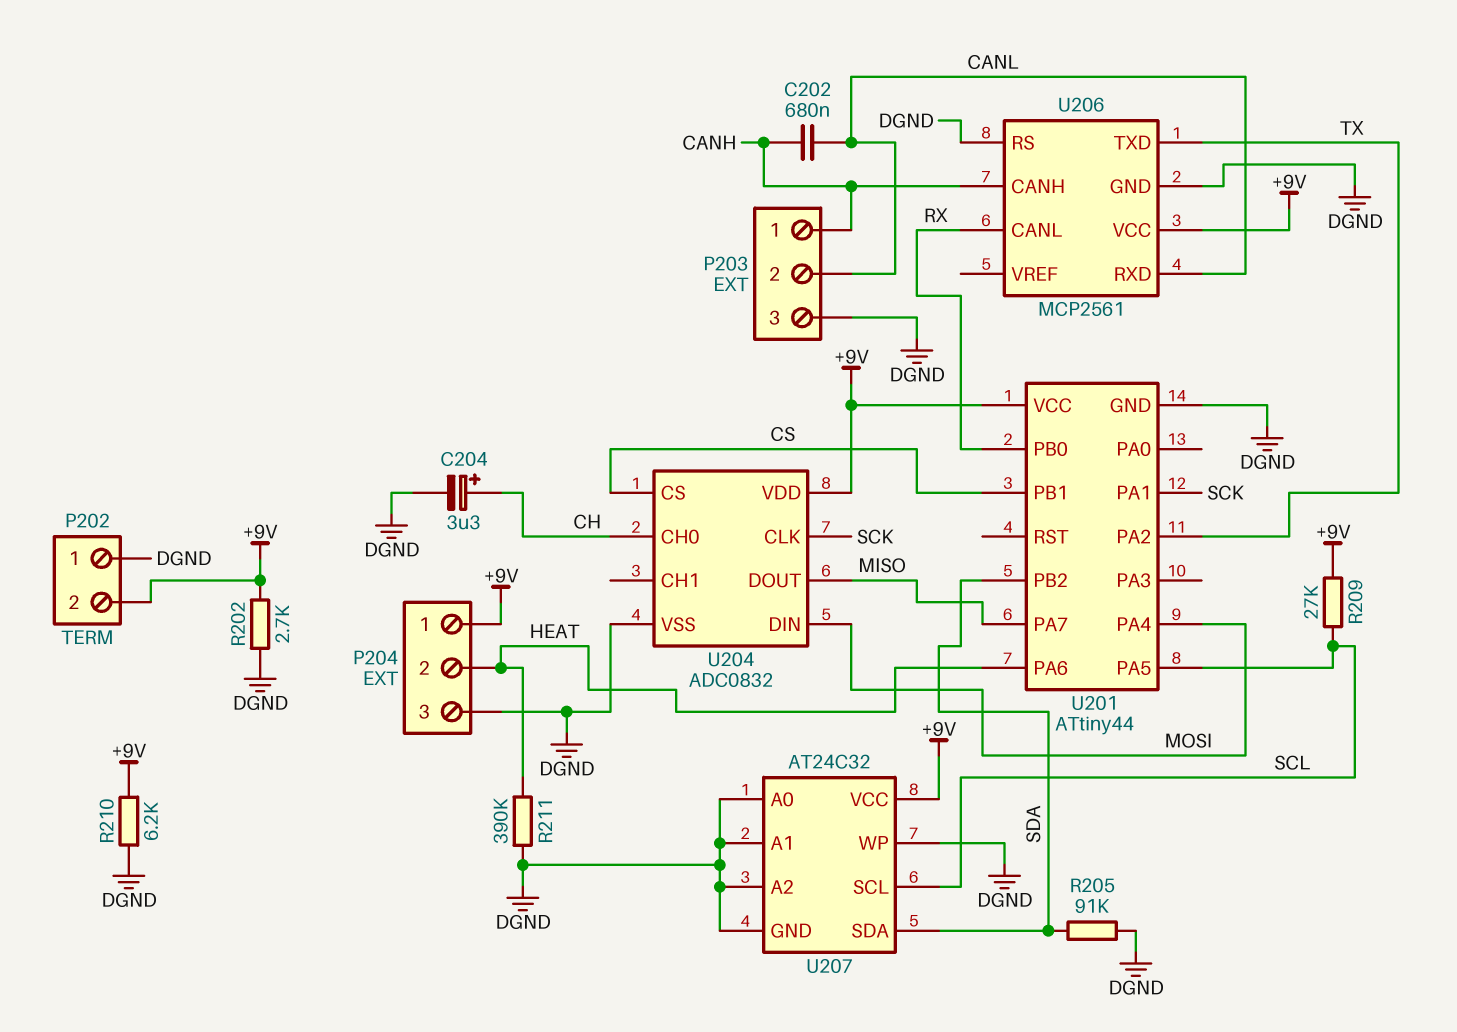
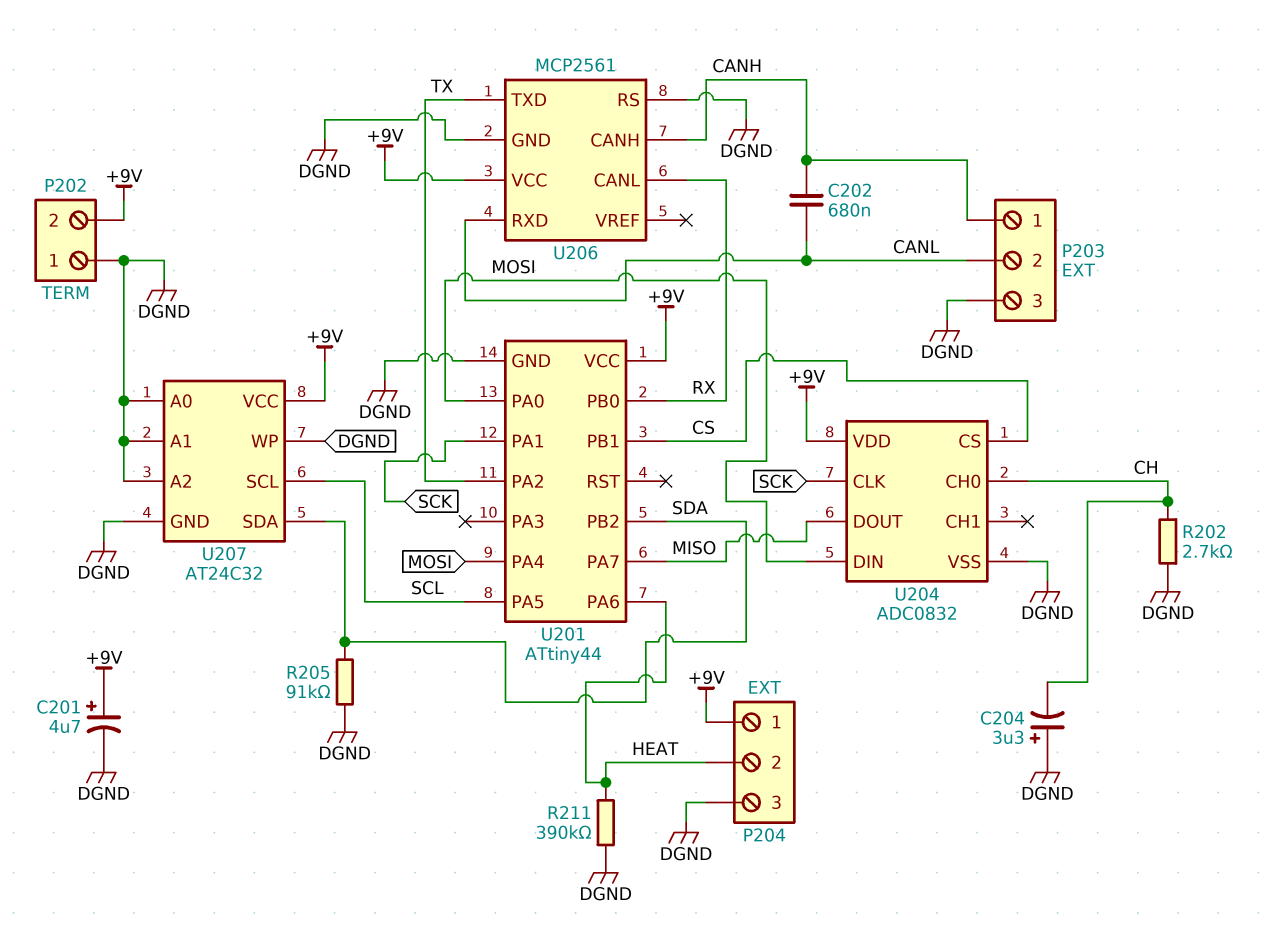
C201: none -> 4.7uF (plus +9V, minus DGND)
C204: 3.3uF (plus CH, minus DGND) -> 3.3uF (plus DGND, minus CH)
R202: 2.7k (+9V, DGND) -> 2.7k (CH, DGND)
R209: 27k (+9V, SCL) -> none
R210: 6.2k (+9V, DGND) -> none
U201 pin PA0: none -> MOSI

